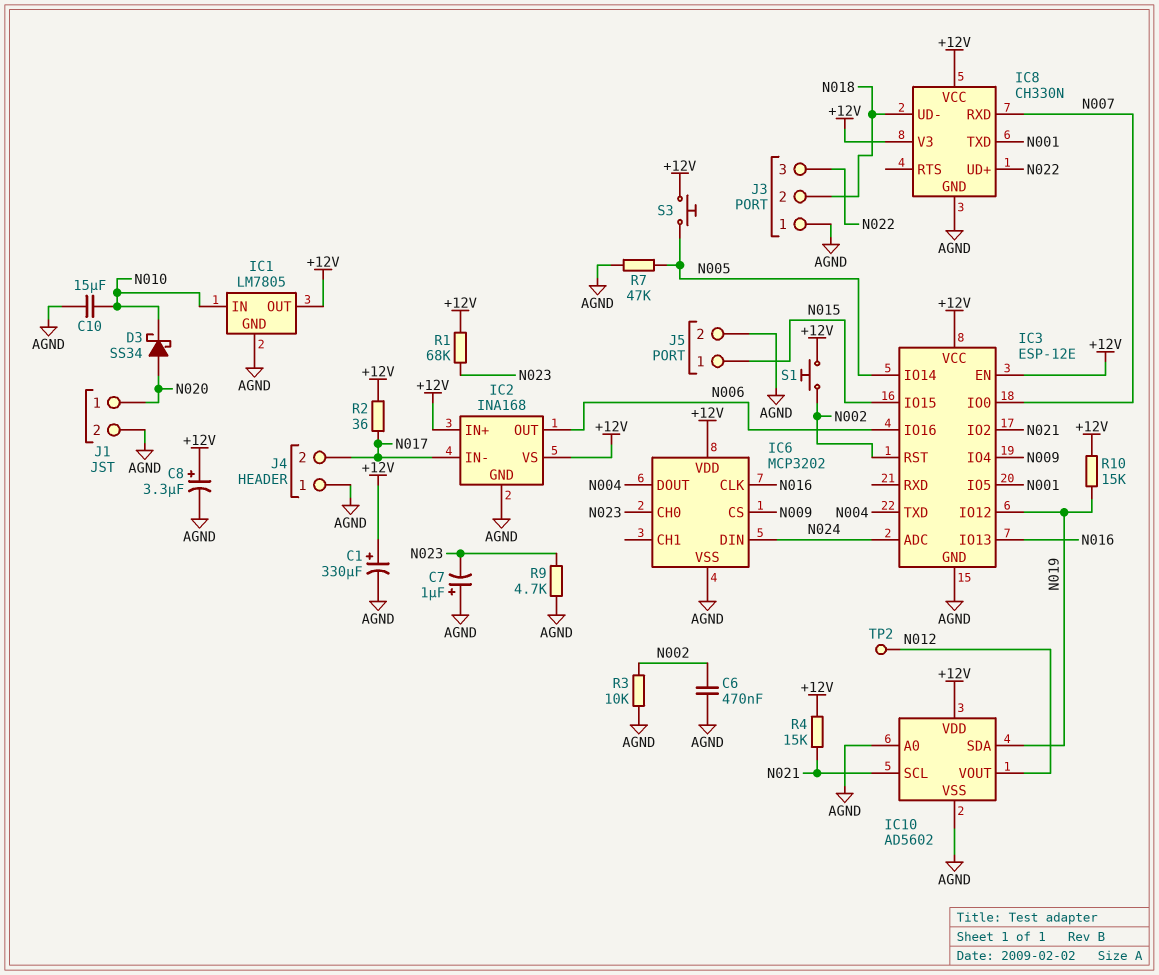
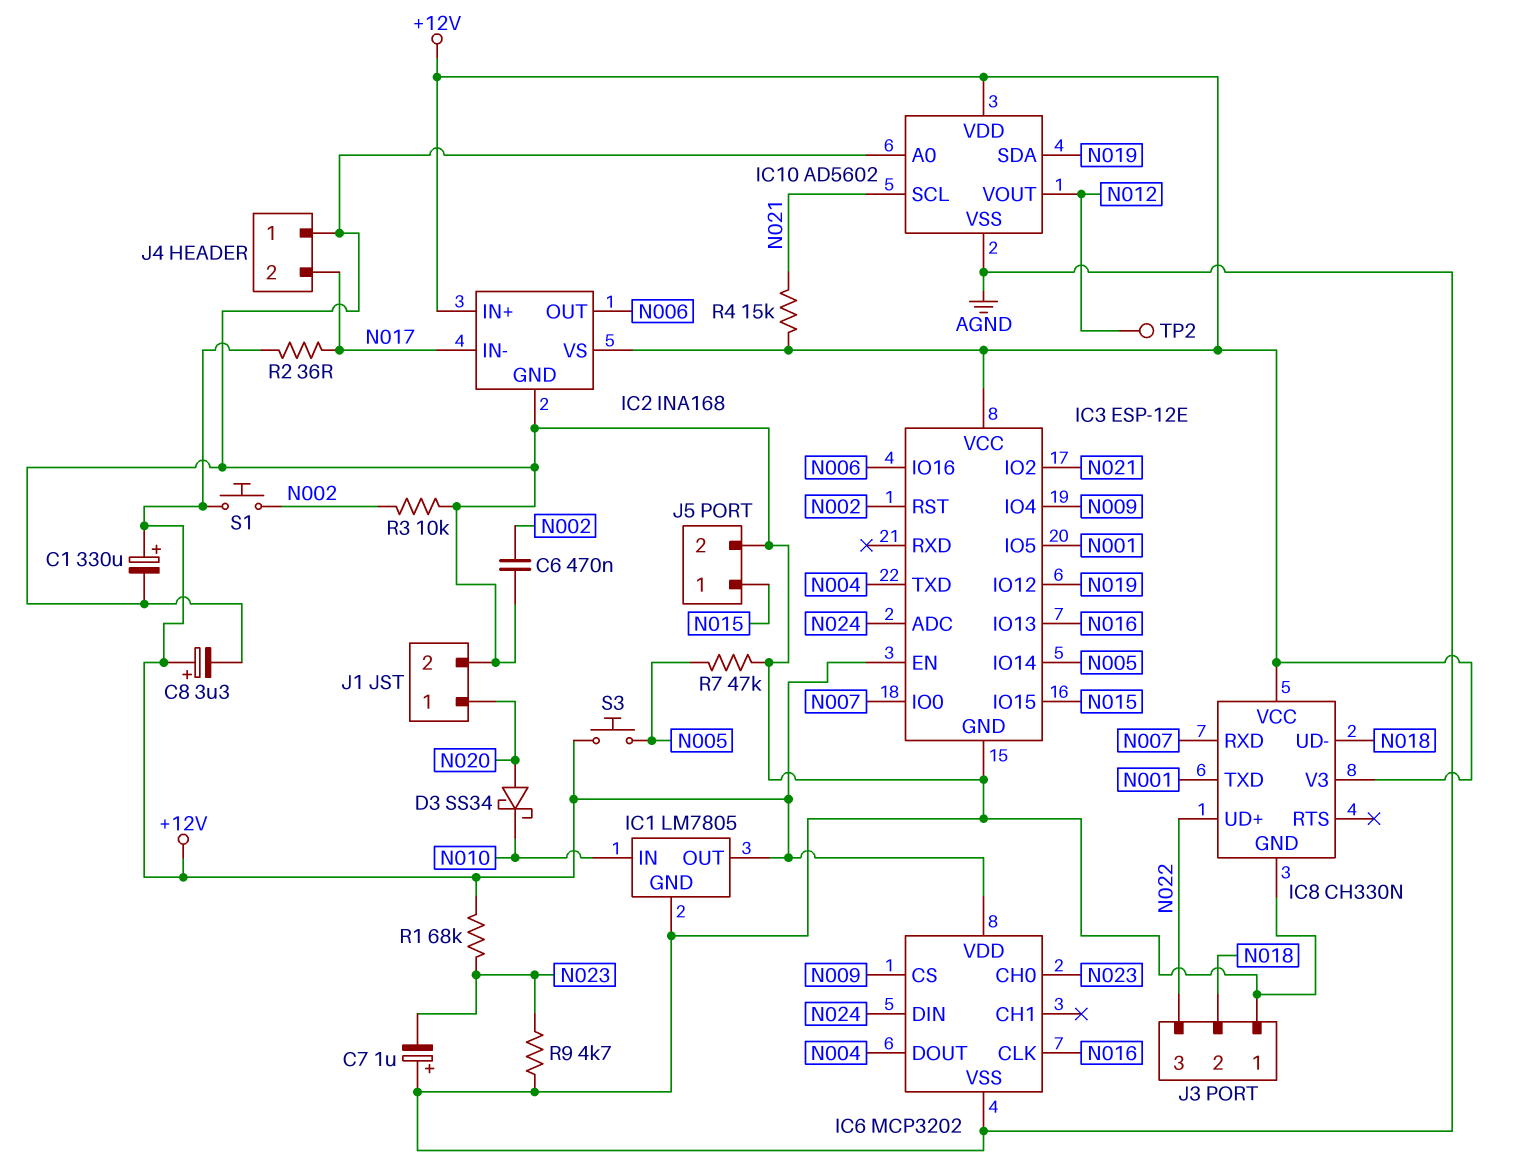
C10: 15uF (AGND, N010) -> none
R10: 15k (+12V, N019) -> none

